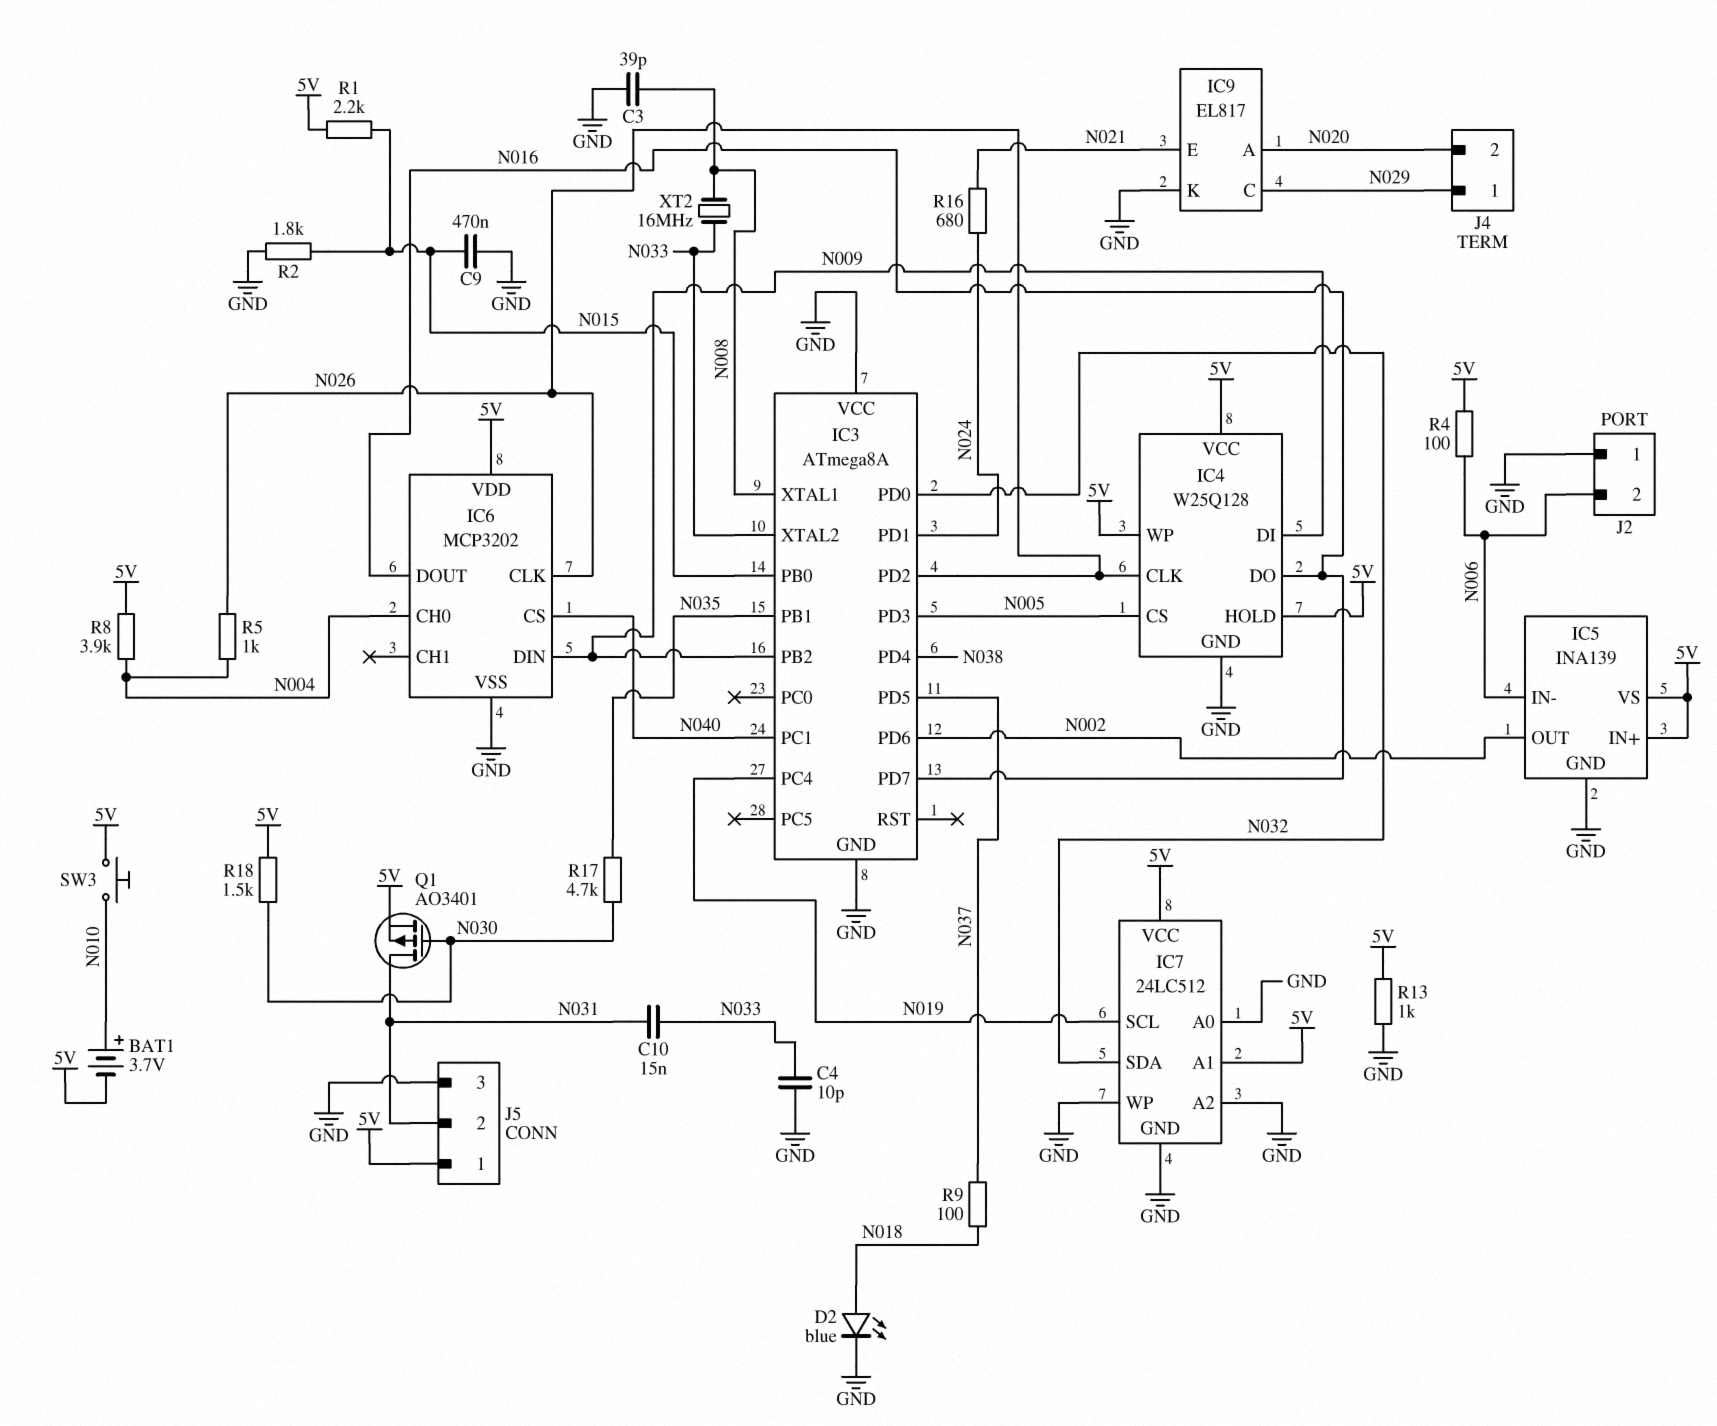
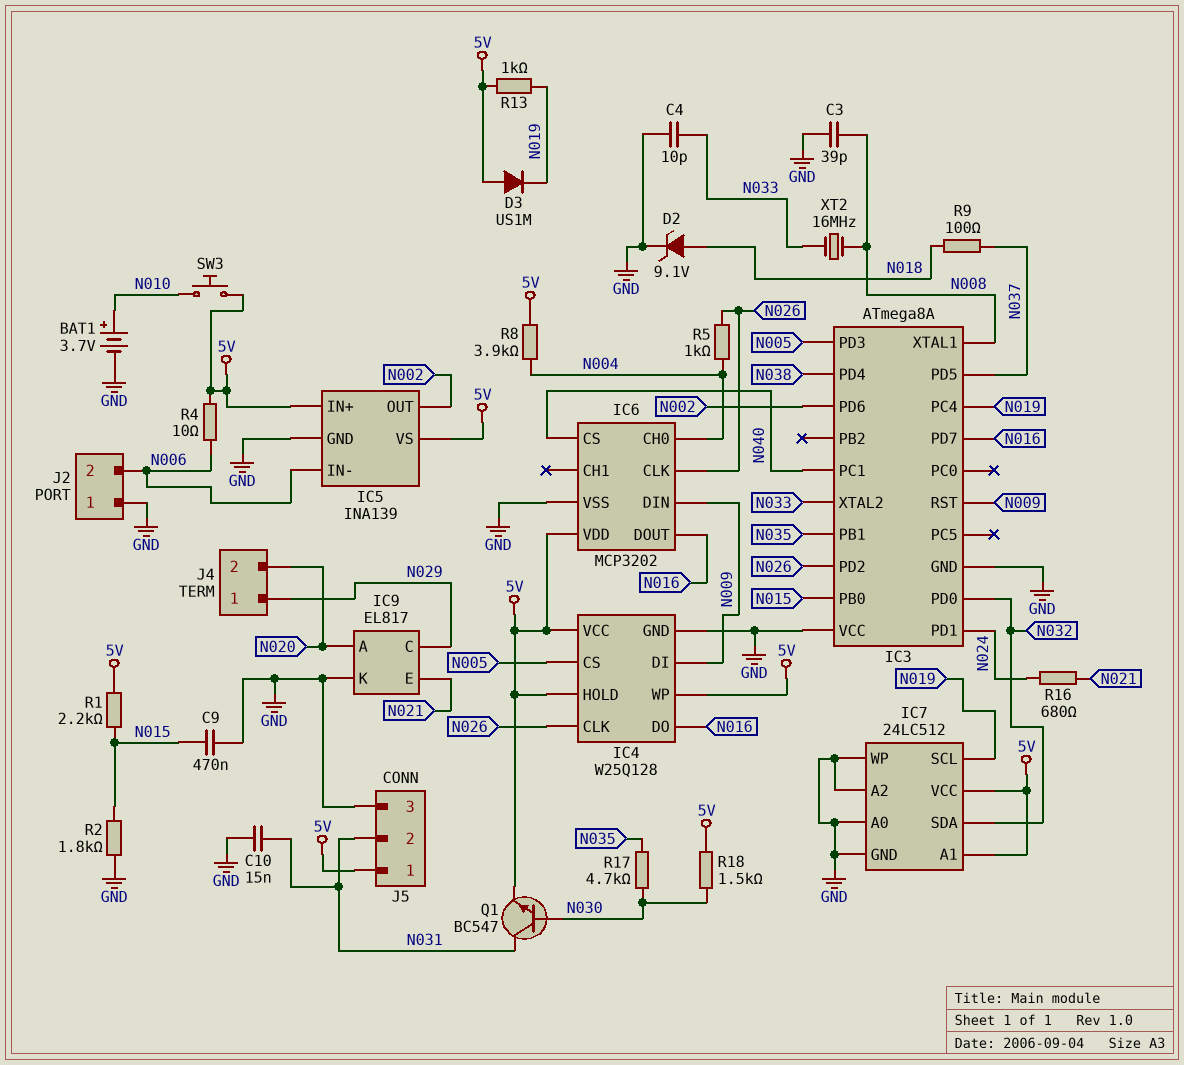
BAT1: 3.7V (plus N010, minus 5V) -> 3.7V (plus N010, minus GND)
C10: 15nF (N031, N033) -> 15nF (GND, N031)
D2: LED blue (A N018, K GND) -> zener 9.1V (A N018, K GND)
D3: none -> diode US1M (A 5V, K N019)
IC3 pin PB2: N009 -> none
IC3 pin RST: none -> N009
Q1: PMOS AO3401 (G N030, D N031, S 5V) -> NPN BC547 (B N030, C N031, E 5V)
R4: 100 (5V, N006) -> 10 (5V, N006)
R13: 1k (5V, GND) -> 1k (5V, N019)

